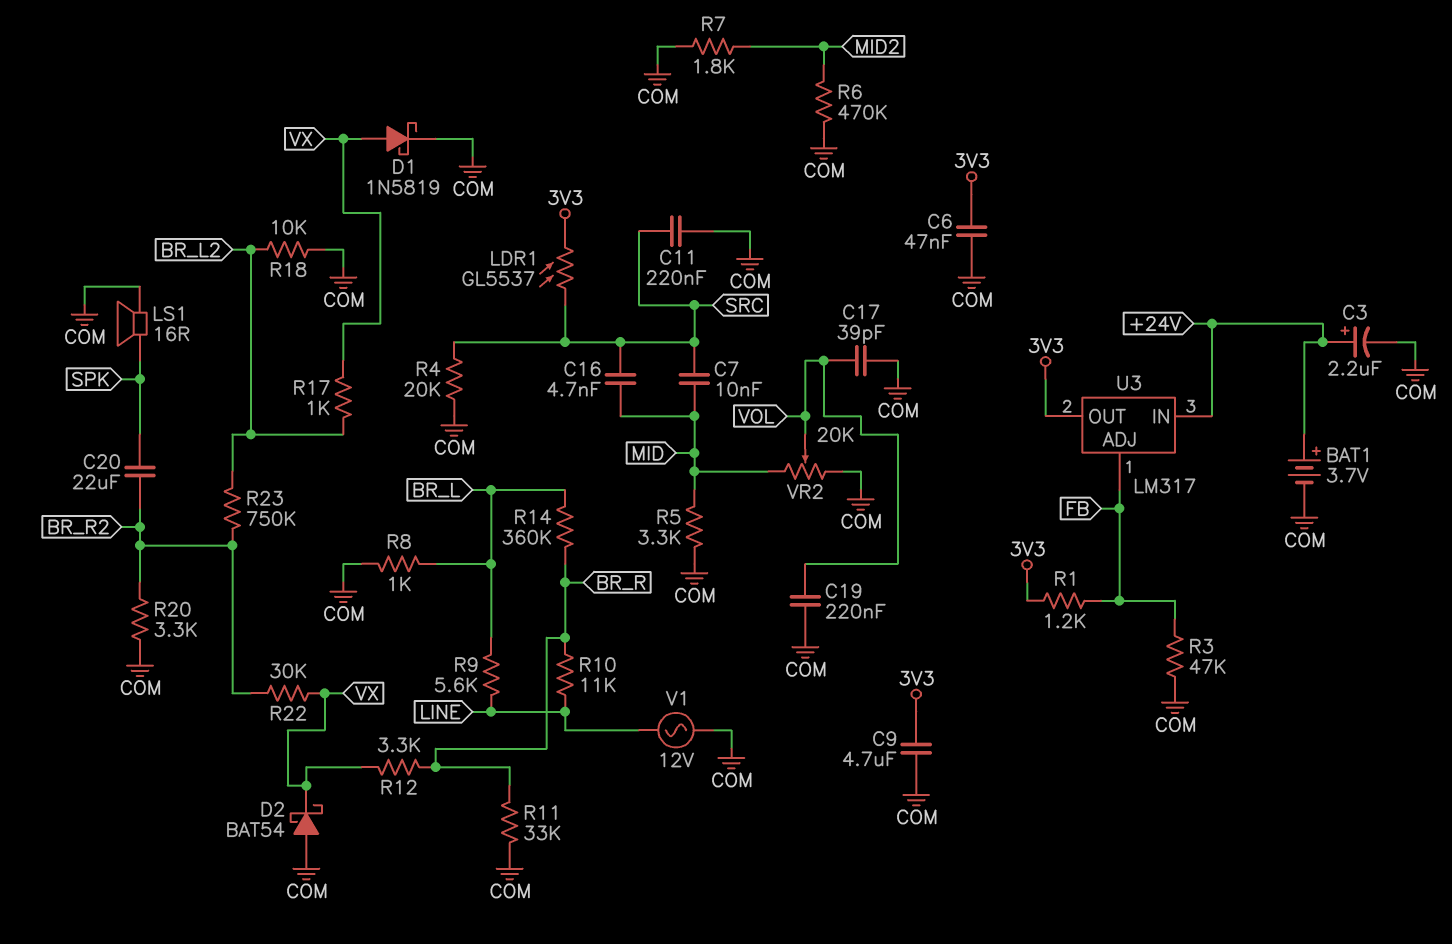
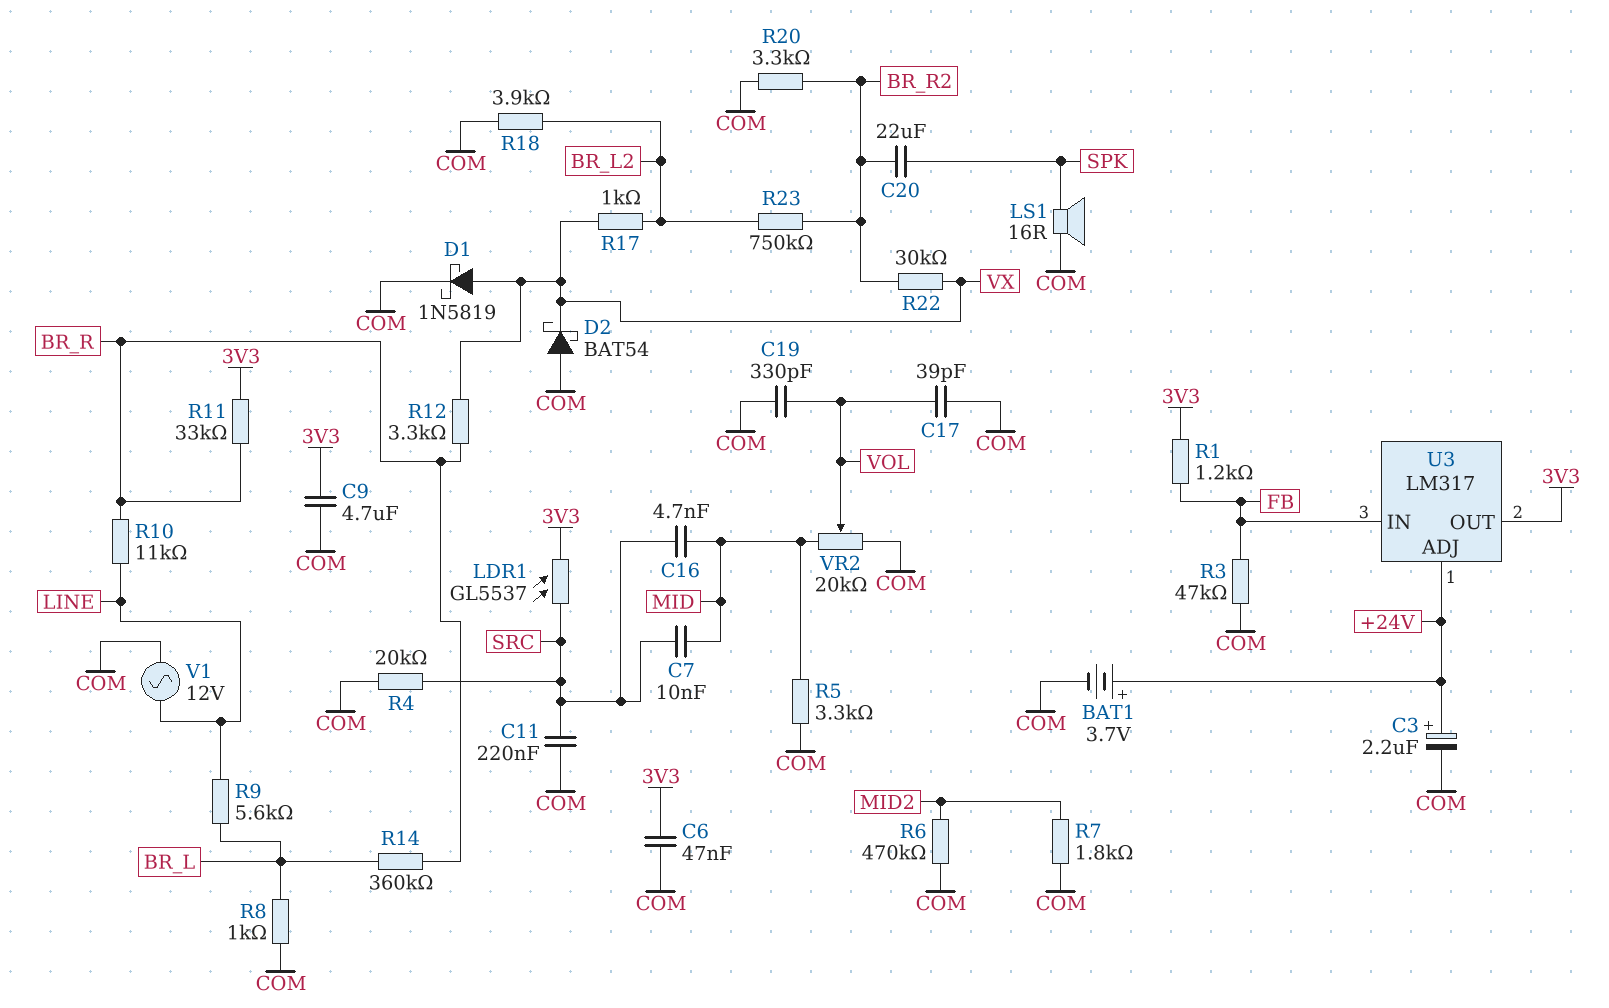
C19: 220nF (COM, VOL) -> 330pF (COM, VOL)
R11: 33k (BR_R, COM) -> 33k (3V3, BR_R)
R18: 10k (BR_L2, COM) -> 3.9k (BR_L2, COM)
U3 pin ADJ: FB -> +24V
U3 pin IN: +24V -> FB

